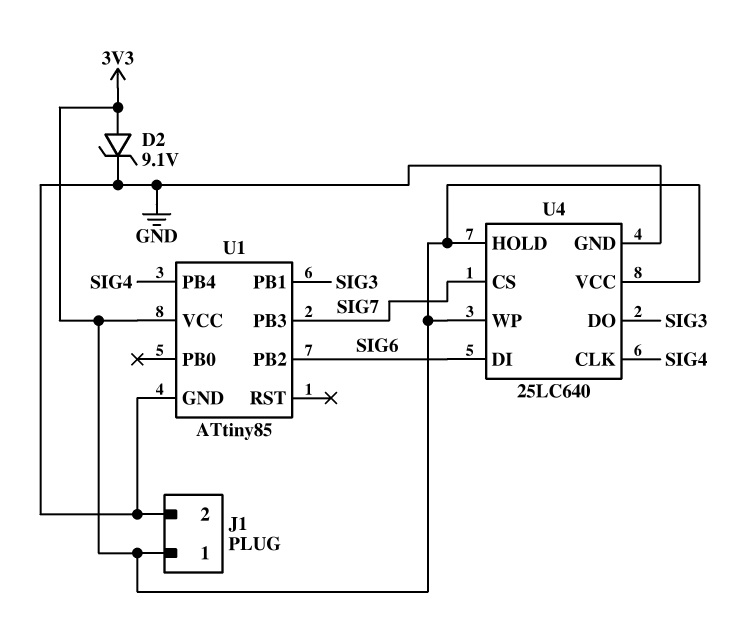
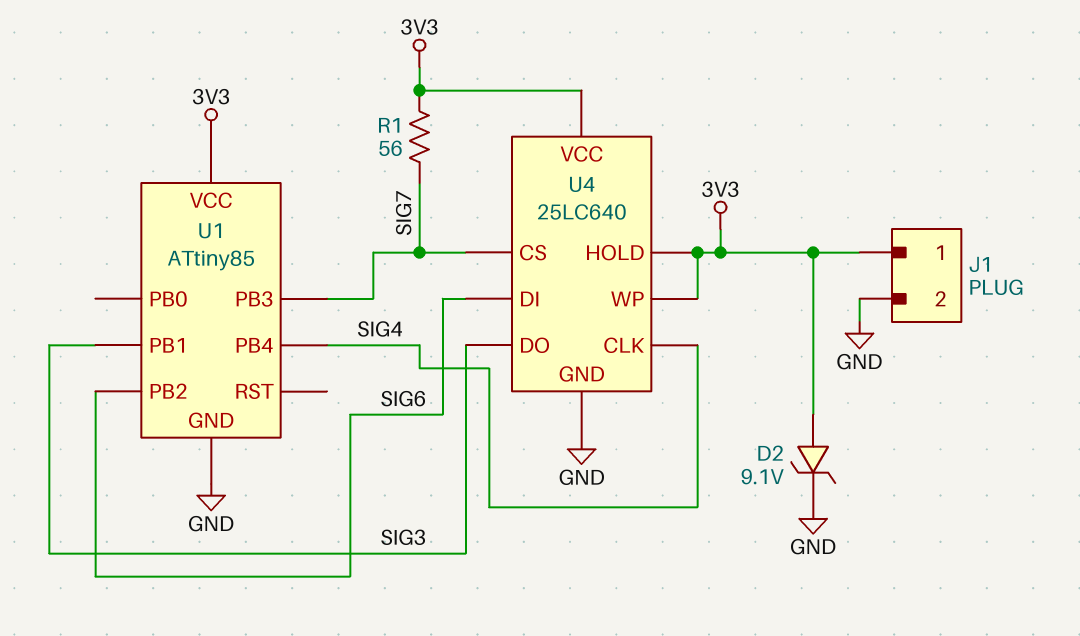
R1: none -> 56 (3V3, SIG7)

